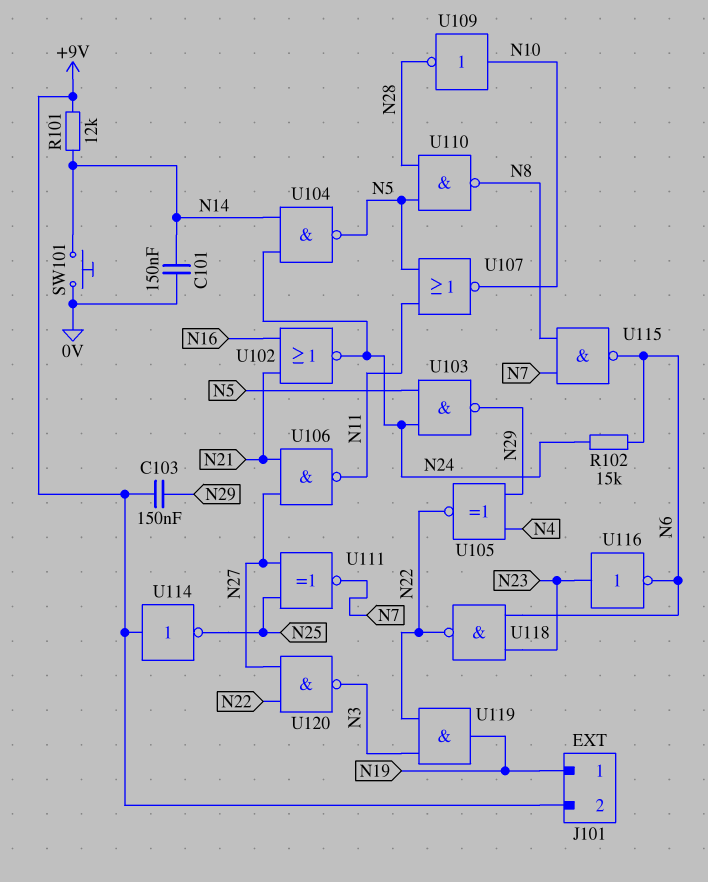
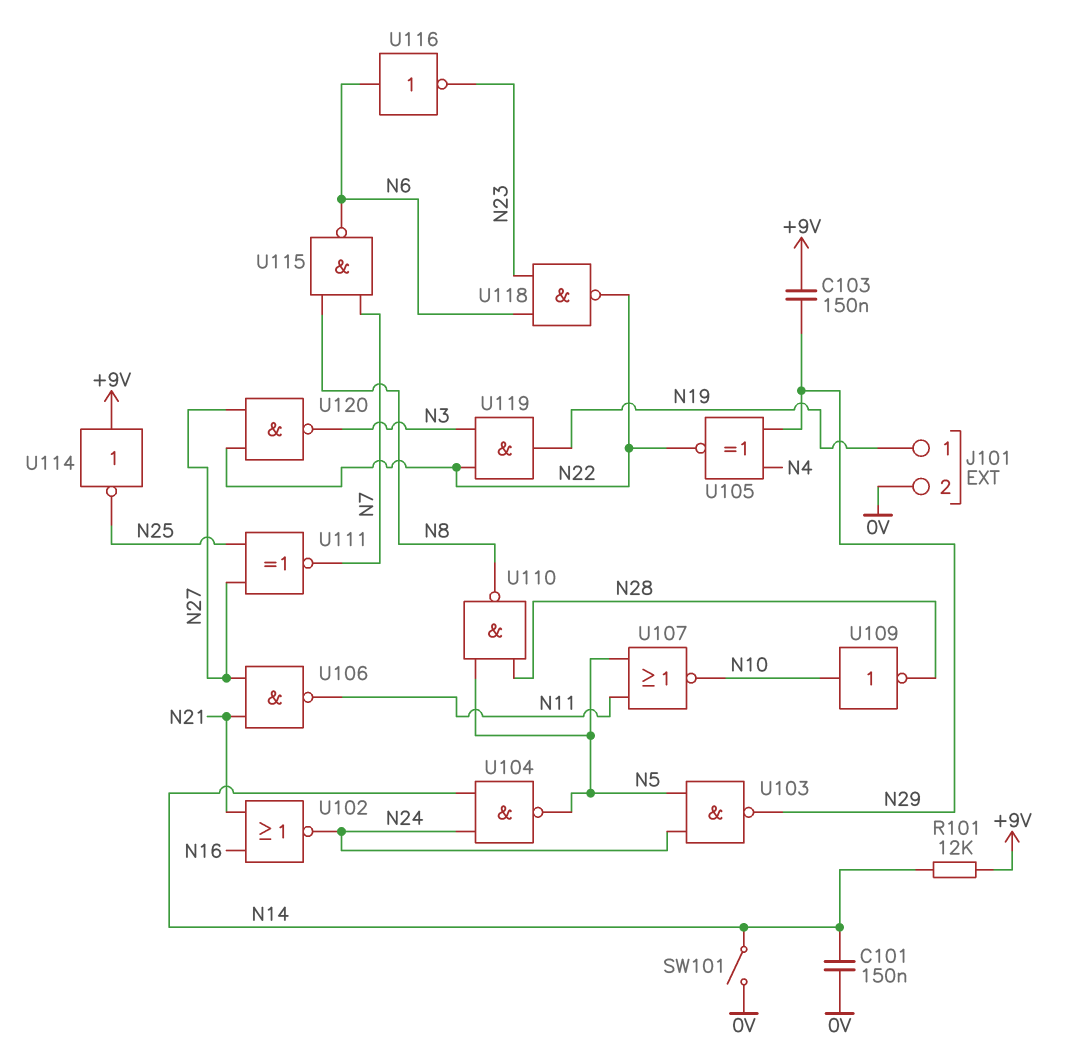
J101 pin 2: +9V -> 0V
R102: 15k (N6, N24) -> none
SW101: button (0V, N14) -> switch (0V, N14)
U116: NOT (in N23, out N6) -> NOT (in N6, out N23)

